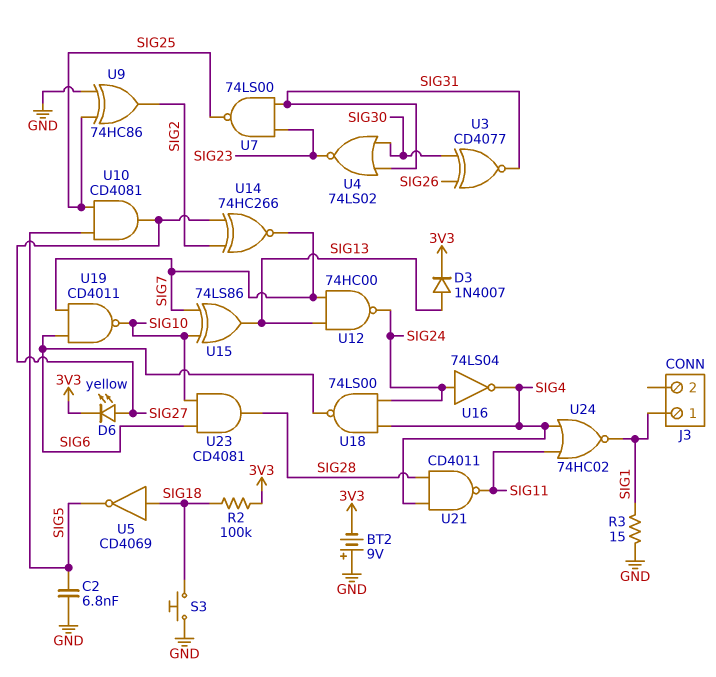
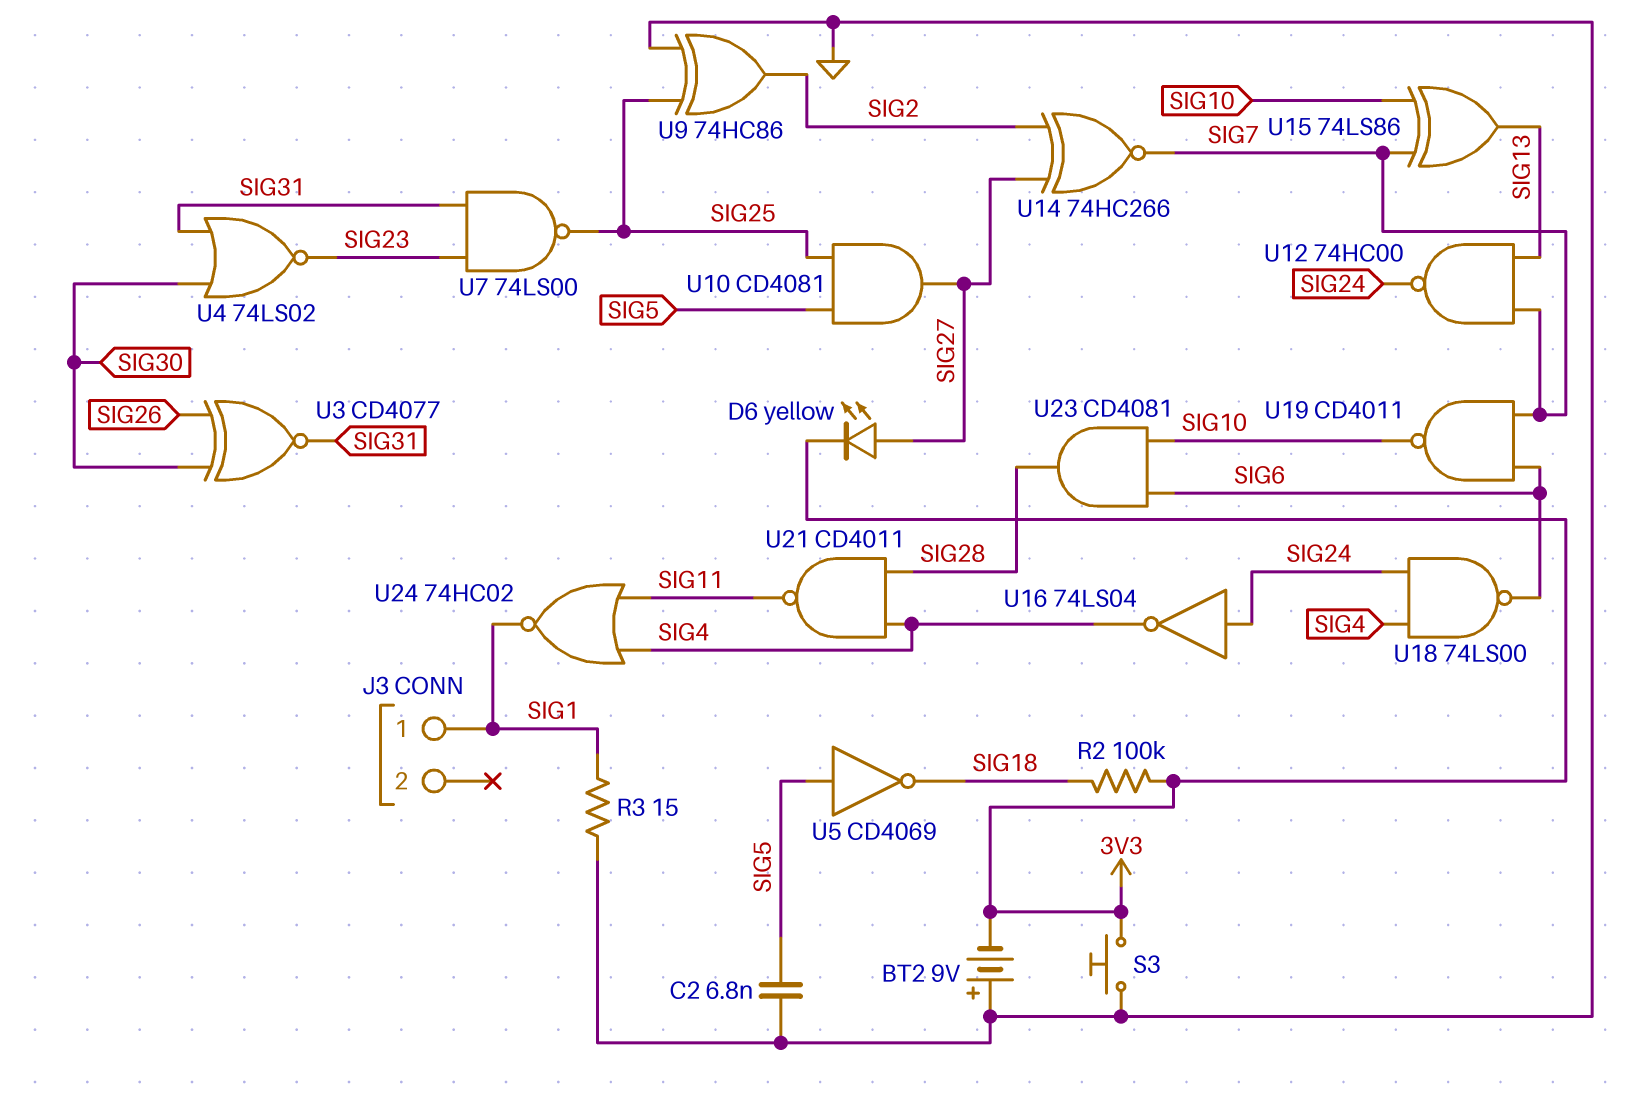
D3: diode 1N4007 (A SIG13, K 3V3) -> none
S3: button (GND, SIG18) -> button (3V3, GND)
U5: NOT CD4069 (in SIG18, out SIG5) -> NOT CD4069 (in SIG5, out SIG18)

